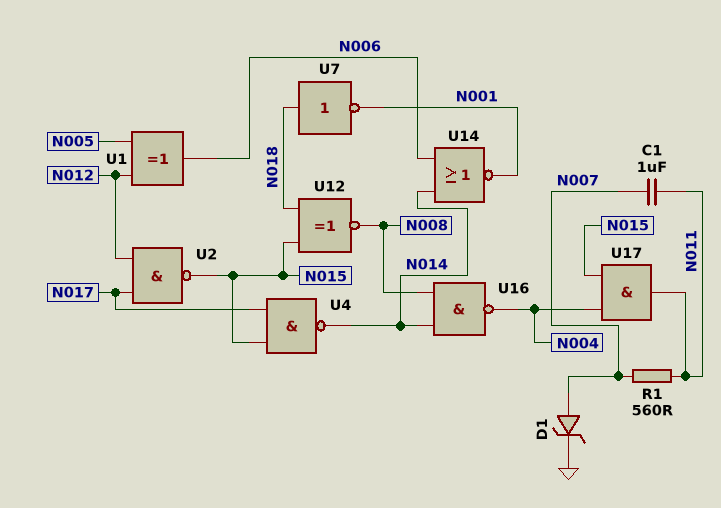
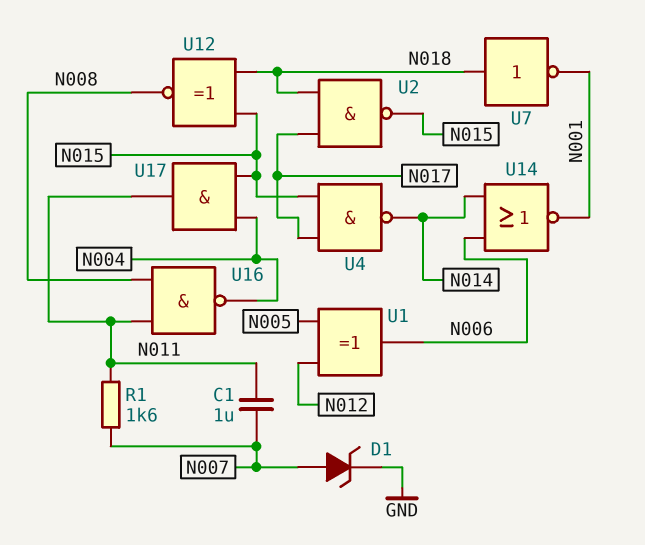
R1: 560 (N007, N011) -> 1.6k (N007, N011)
U2: NAND (in N012, in N017, out N015) -> NAND (in N017, in N018, out N015)
U16: NAND (in N008, in N014, out N004) -> NAND (in N008, in N011, out N004)

